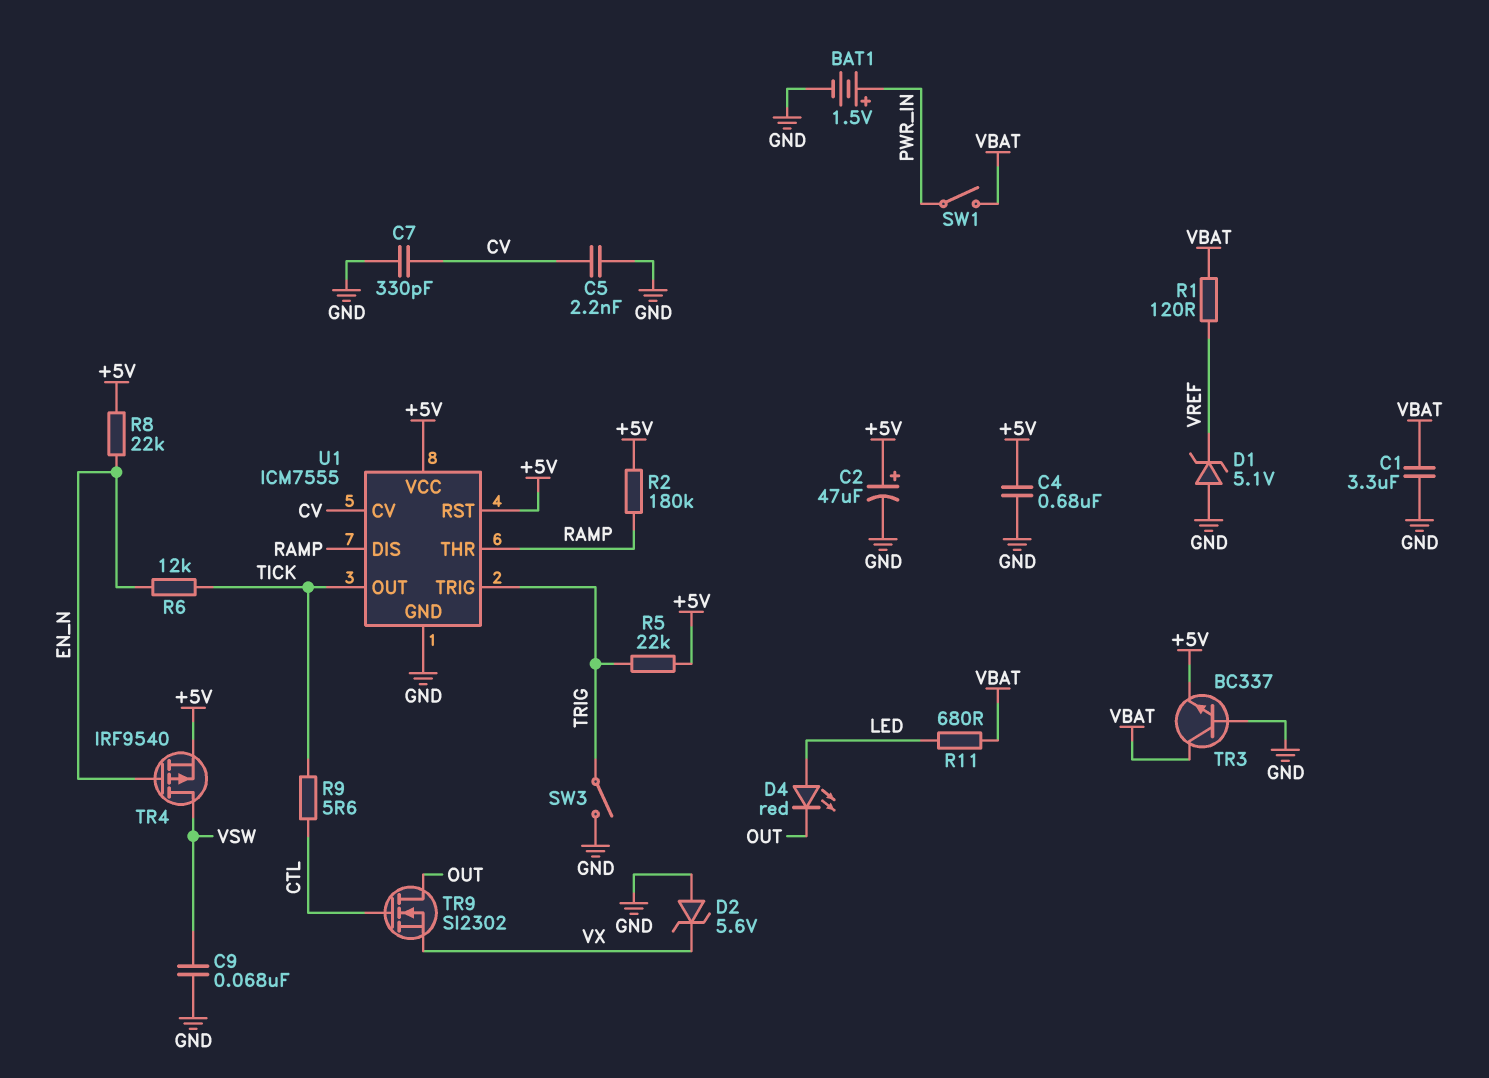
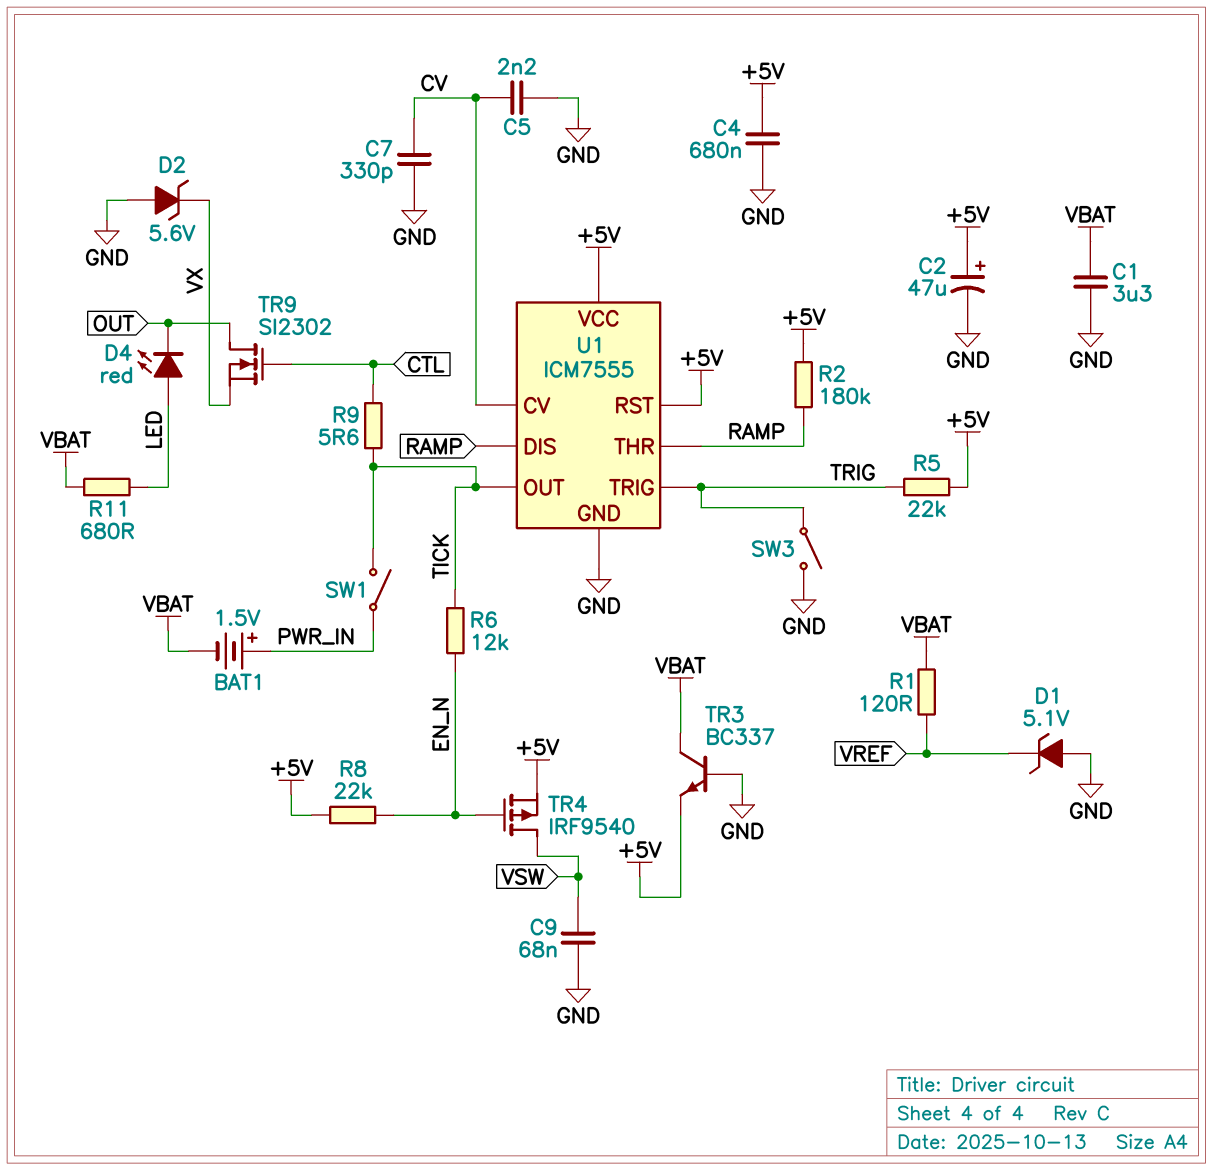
BAT1: 1.5V (plus PWR_IN, minus GND) -> 1.5V (plus PWR_IN, minus VBAT)
SW1: switch (PWR_IN, VBAT) -> switch (PWR_IN, TICK)

